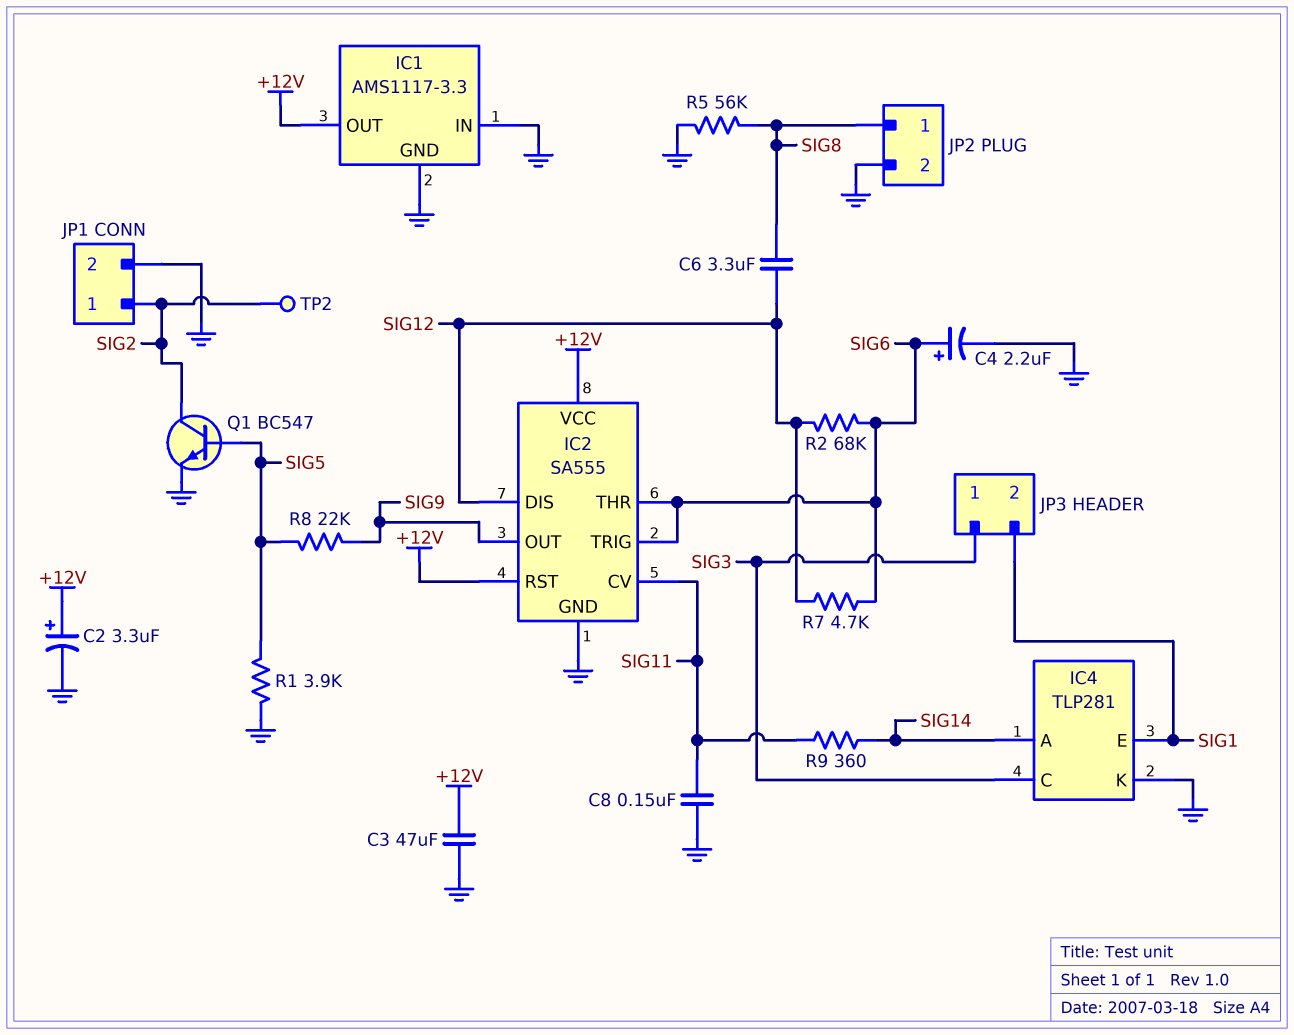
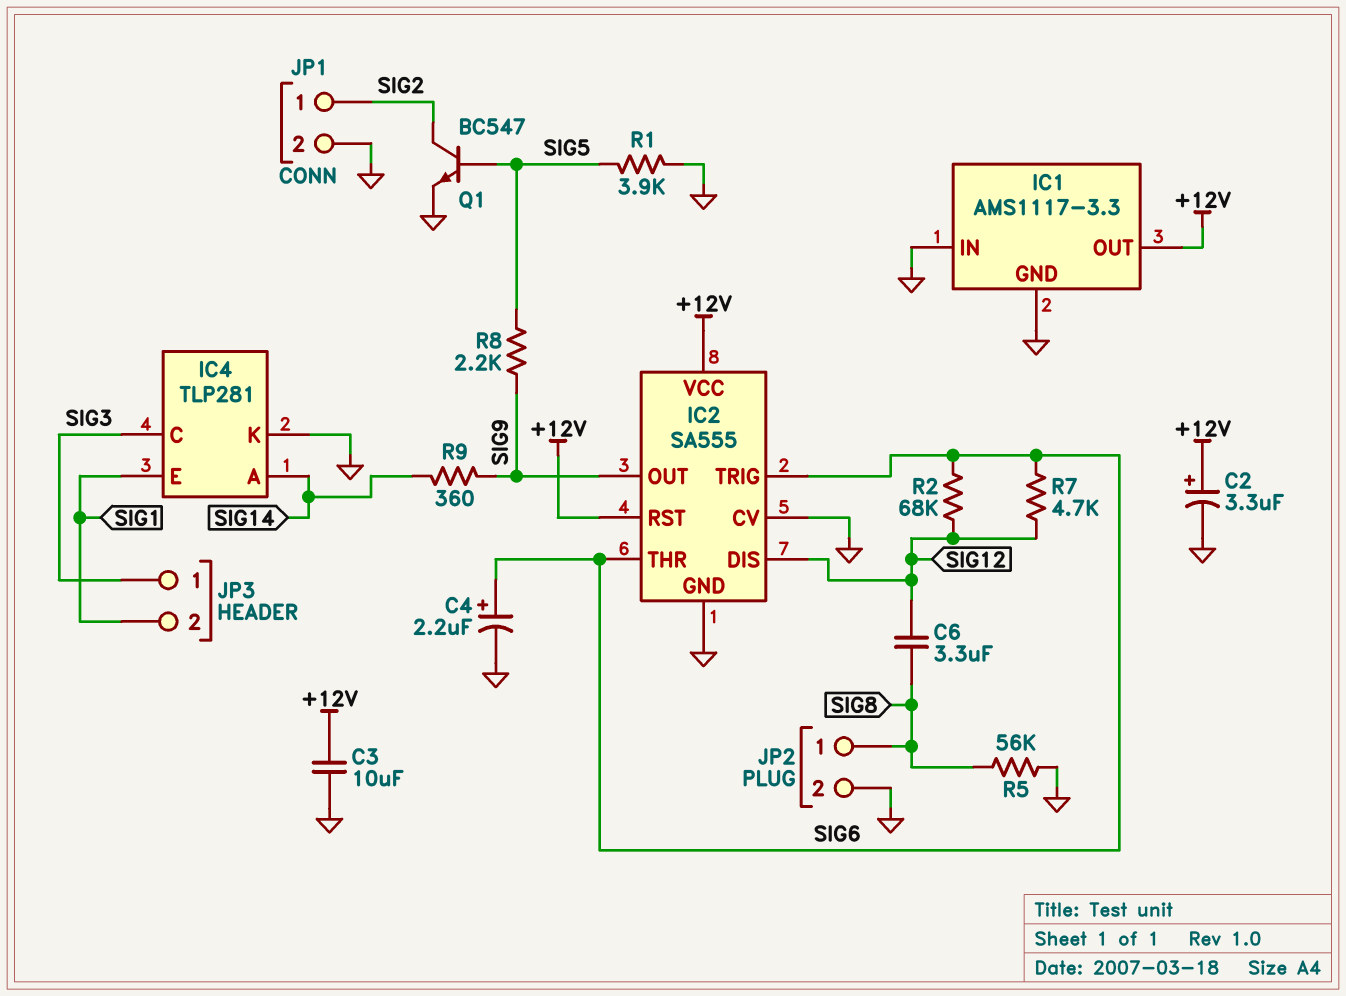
C3: 47uF (+12V, GND) -> 10uF (+12V, GND)
C8: 150nF (GND, SIG11) -> none
IC2 pin CV: SIG11 -> GND
R8: 22k (SIG5, SIG9) -> 2.2k (SIG5, SIG9)
R9: 360 (SIG11, SIG14) -> 360 (SIG9, SIG14)
TP2: test point (SIG2) -> none

